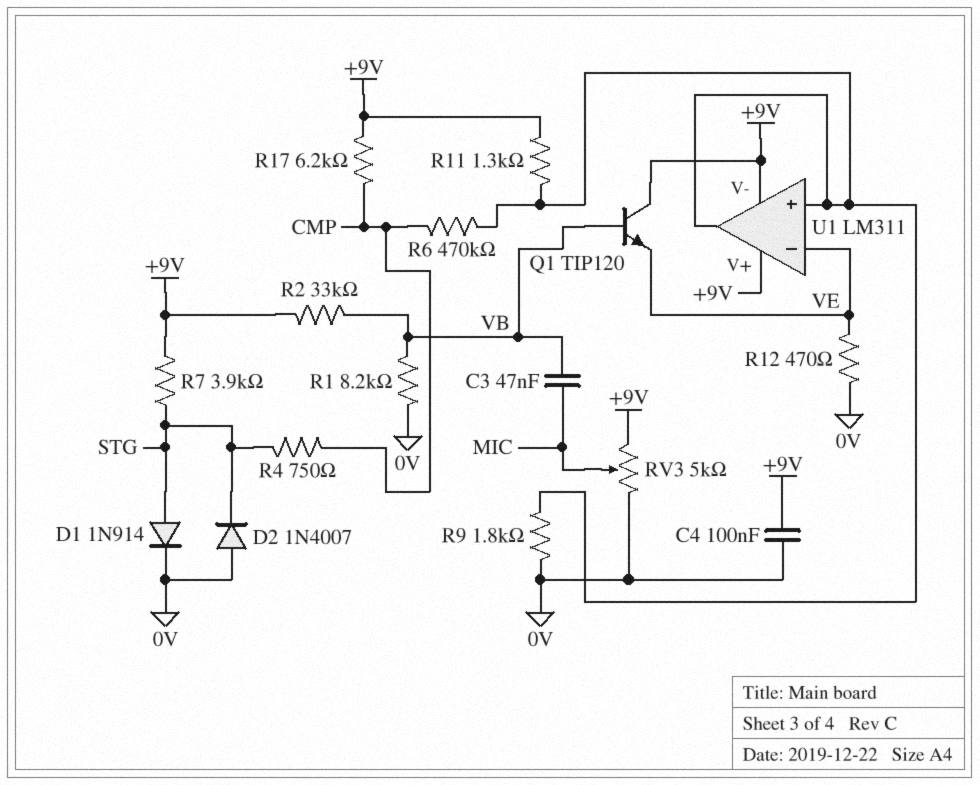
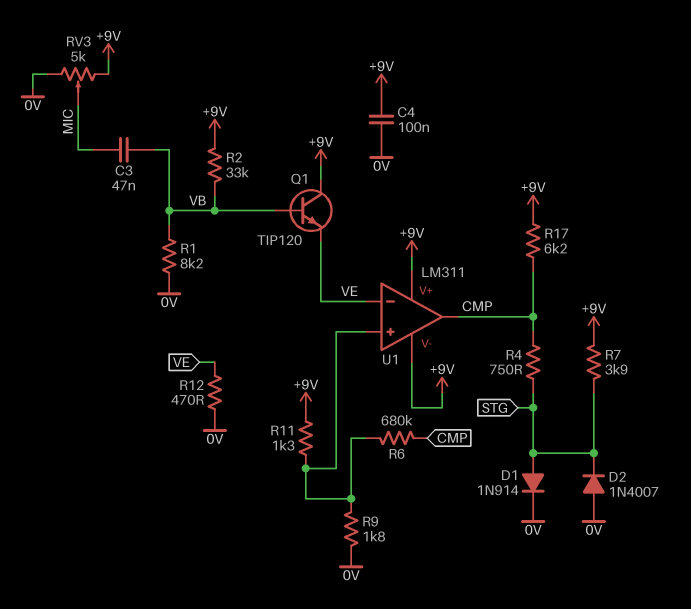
R6: 470k (CMP, U1/in+) -> 680k (CMP, U1/in+)
U1 pin out: U1/in+ -> CMP

